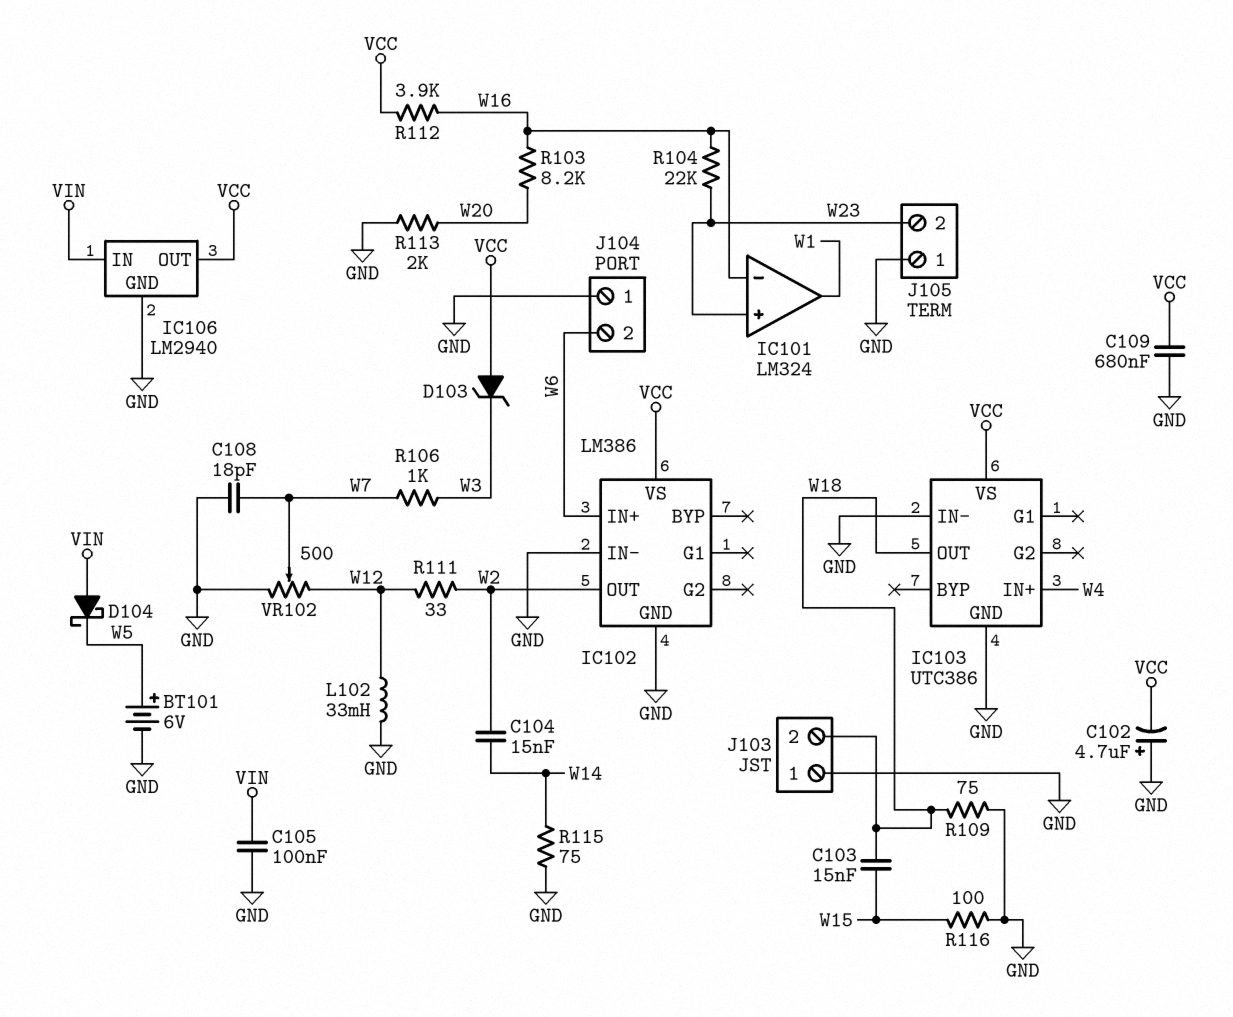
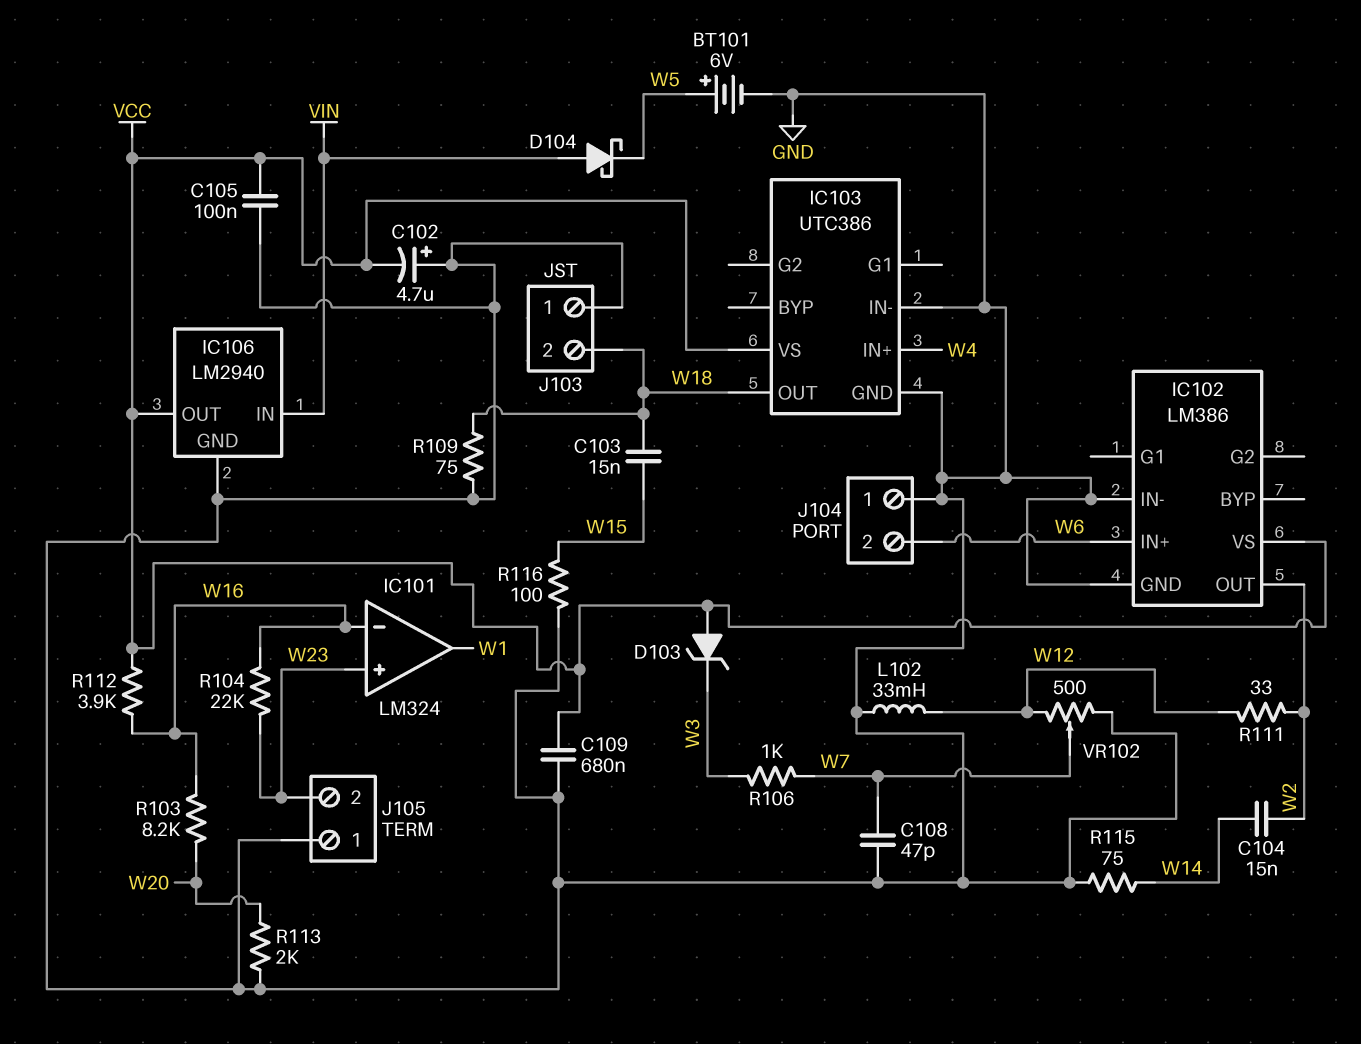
C105: 100nF (GND, VIN) -> 100nF (GND, VCC)
C108: 18pF (GND, W7) -> 47pF (GND, W7)

